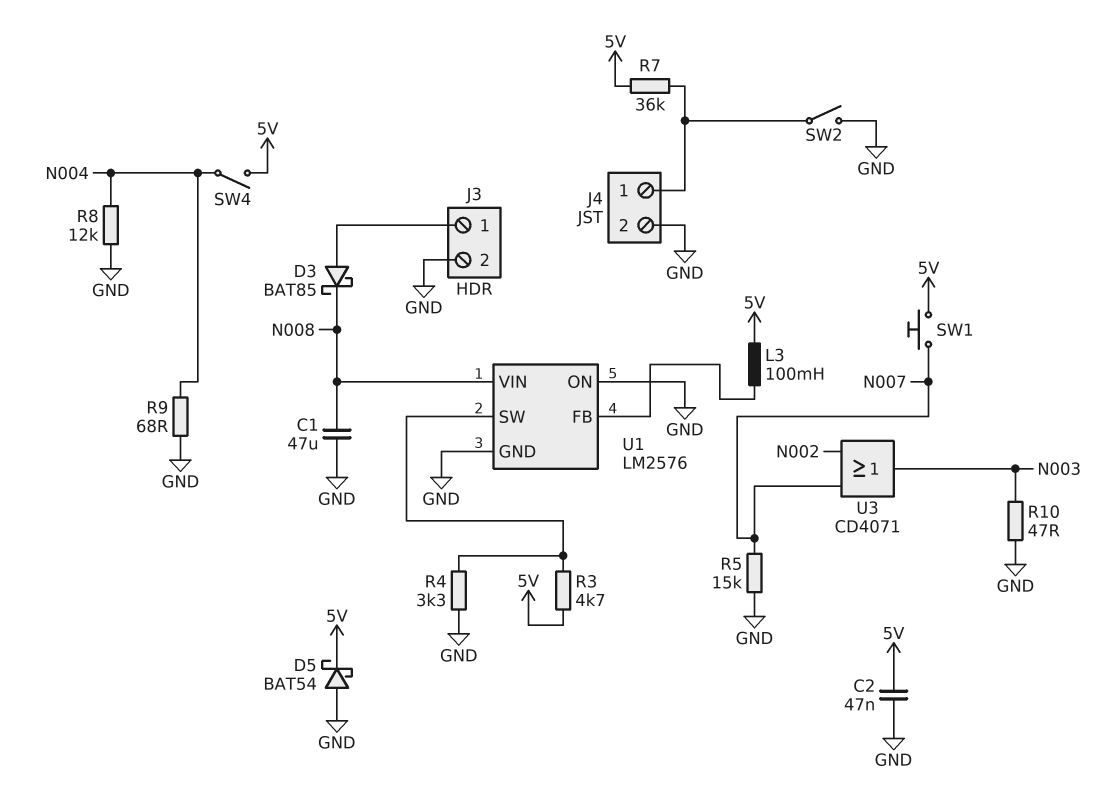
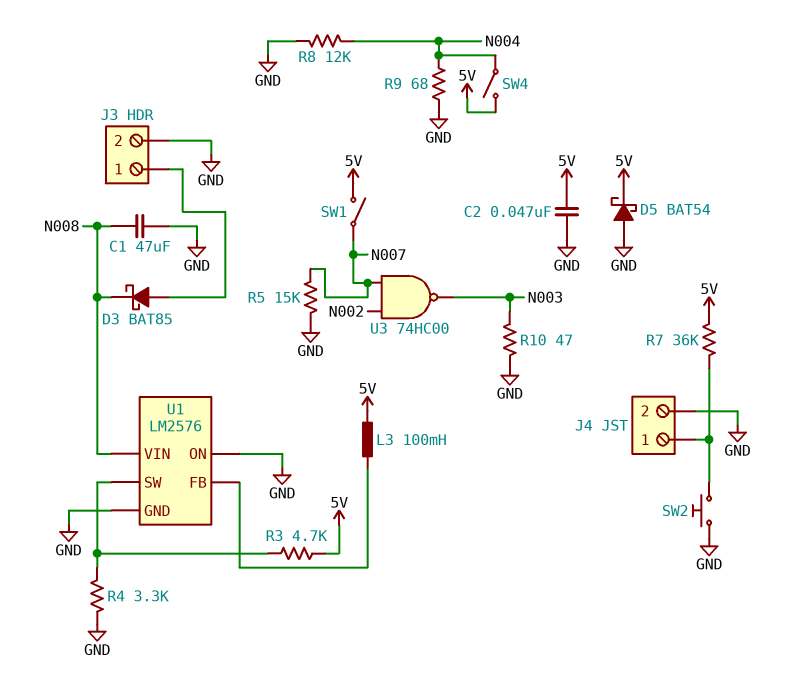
SW1: button (5V, N007) -> switch (5V, N007)
SW2: switch (GND, J4/1) -> button (GND, J4/1)
U3: OR CD4071 (in N002, in N007, out N003) -> NAND 74HC00 (in N002, in N007, out N003)

